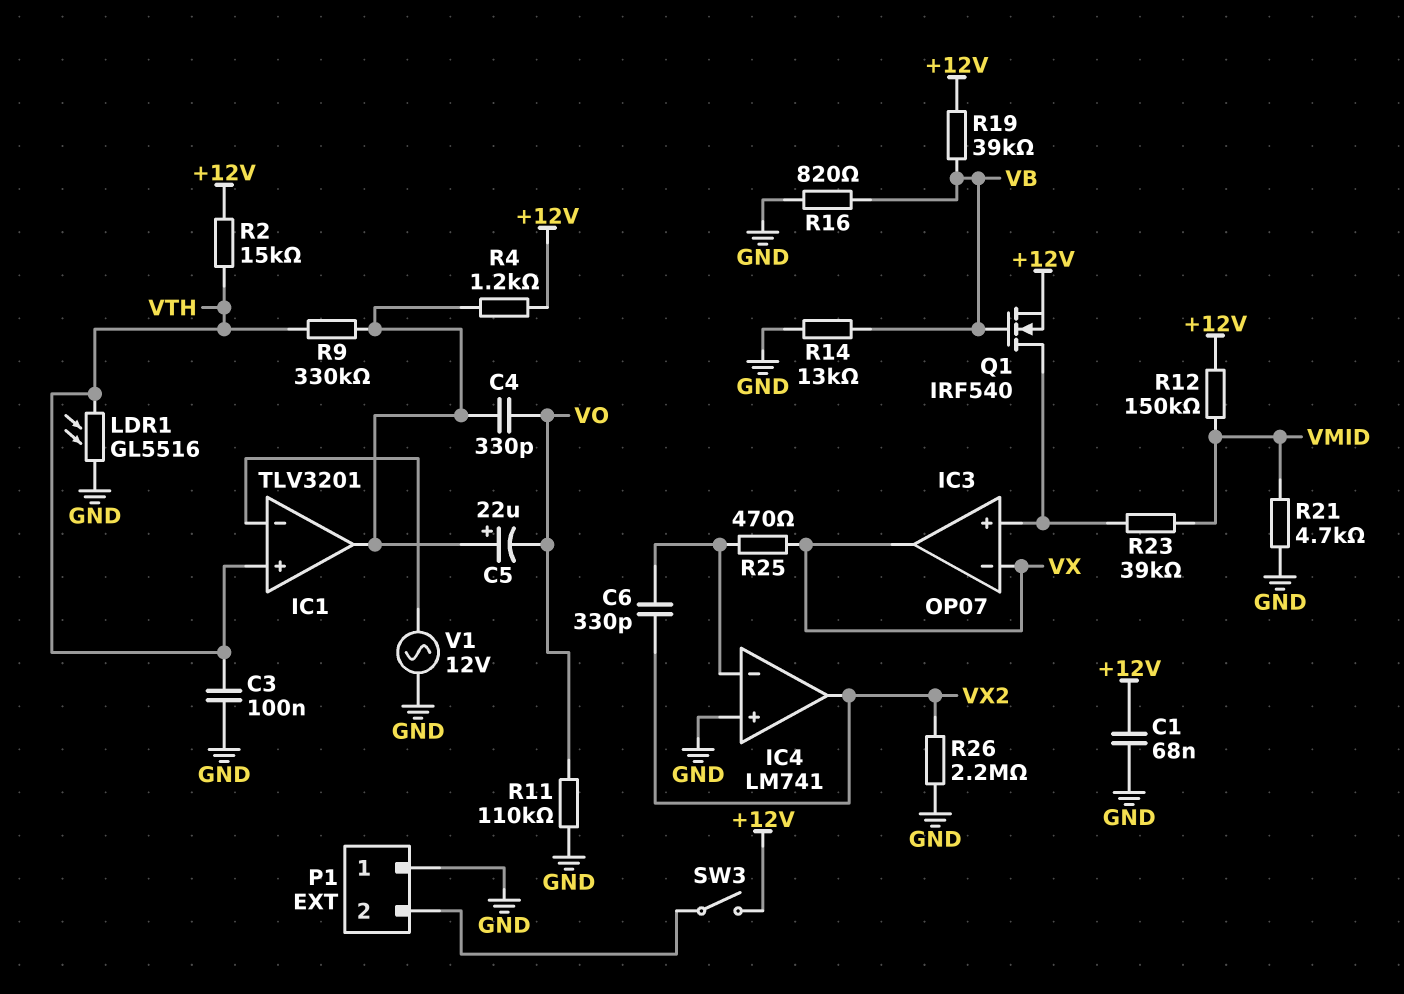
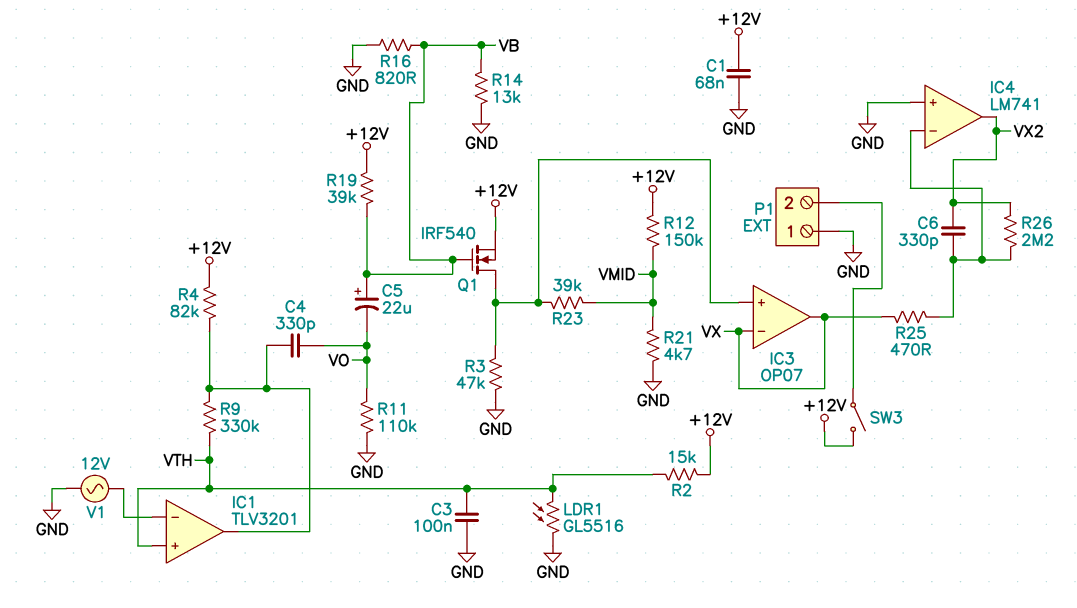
C5: 22uF (plus IC1/out, minus VO) -> 22uF (plus VB, minus VO)
R3: none -> 47k (GND, IC3/in+)
R4: 1.2k (+12V, IC1/out) -> 82k (+12V, IC1/out)
R26: 2.2M (GND, VX2) -> 2.2M (IC4/in-, VX2)

